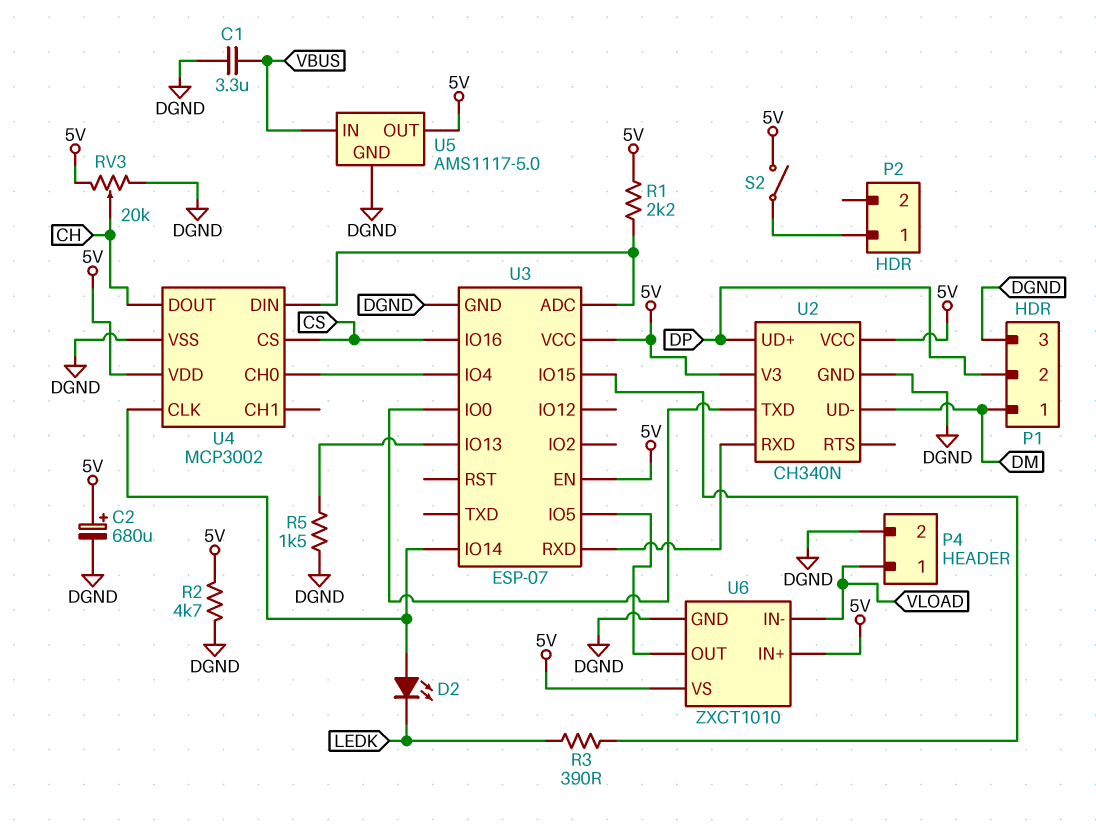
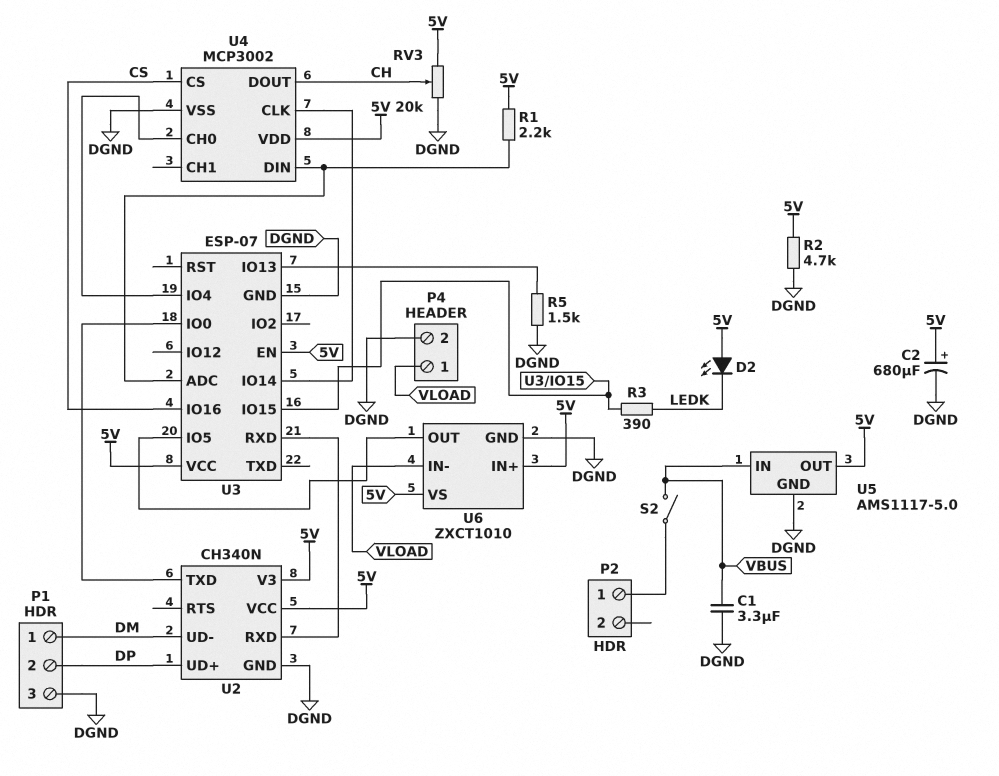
D2: LED (A U3/IO14, K LEDK) -> LED (A 5V, K LEDK)
S2: switch (5V, P2/1) -> switch (P2/1, VBUS)

